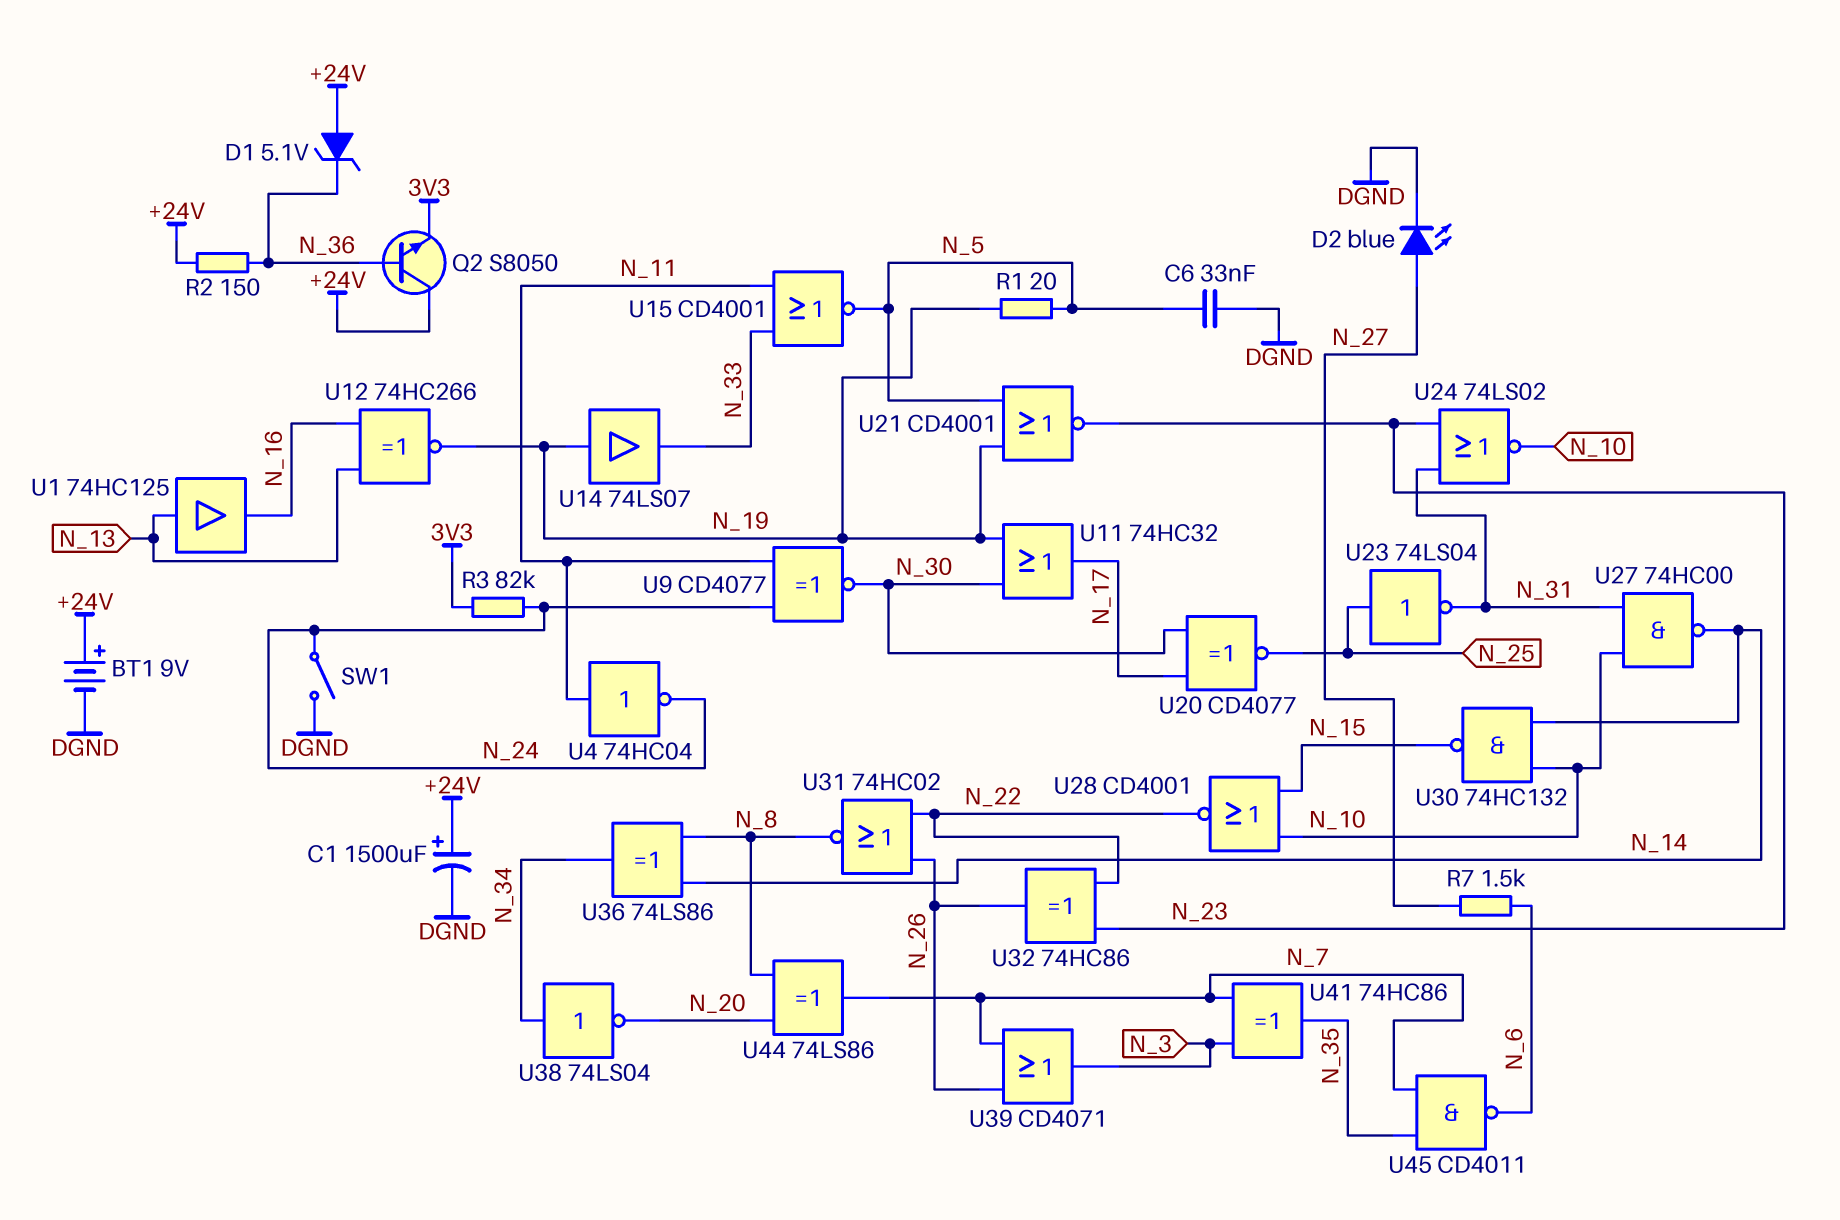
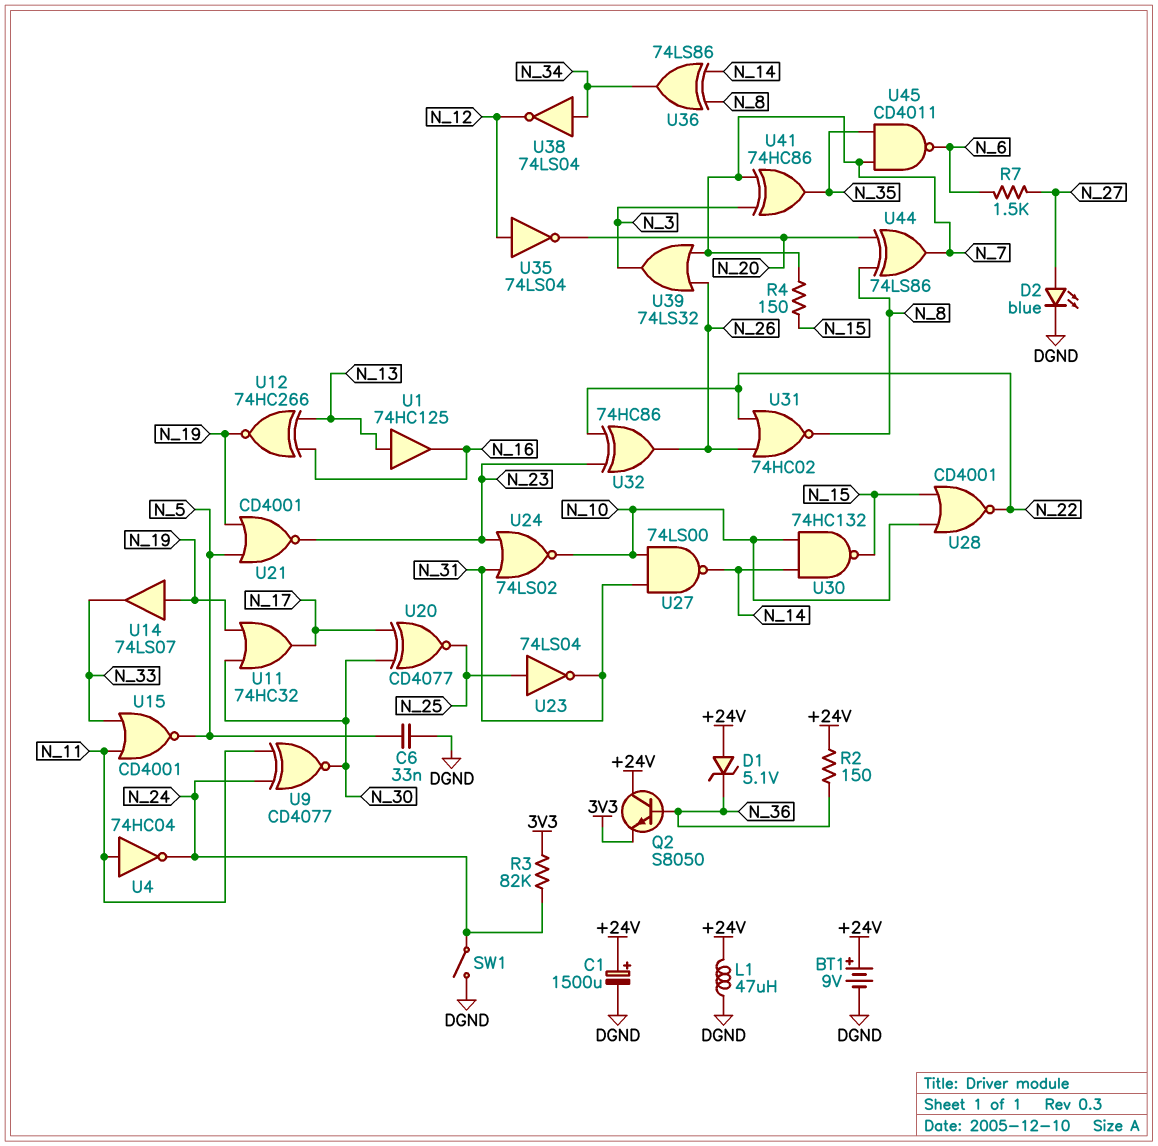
L1: none -> 47uH (+24V, DGND)
R1: 20 (N_5, N_19) -> none
R4: none -> 150 (N_7, N_15)
U27: NAND 74HC00 (in N_10, in N_31, out N_14) -> NAND 74LS00 (in N_10, in N_31, out N_14)
U35: none -> NOT 74LS04 (in N_12, out N_20)
U38: NOT 74LS04 (in N_34, out N_20) -> NOT 74LS04 (in N_34, out N_12)
U39: OR CD4071 (in N_7, in N_26, out N_3) -> OR 74LS32 (in N_7, in N_26, out N_3)

